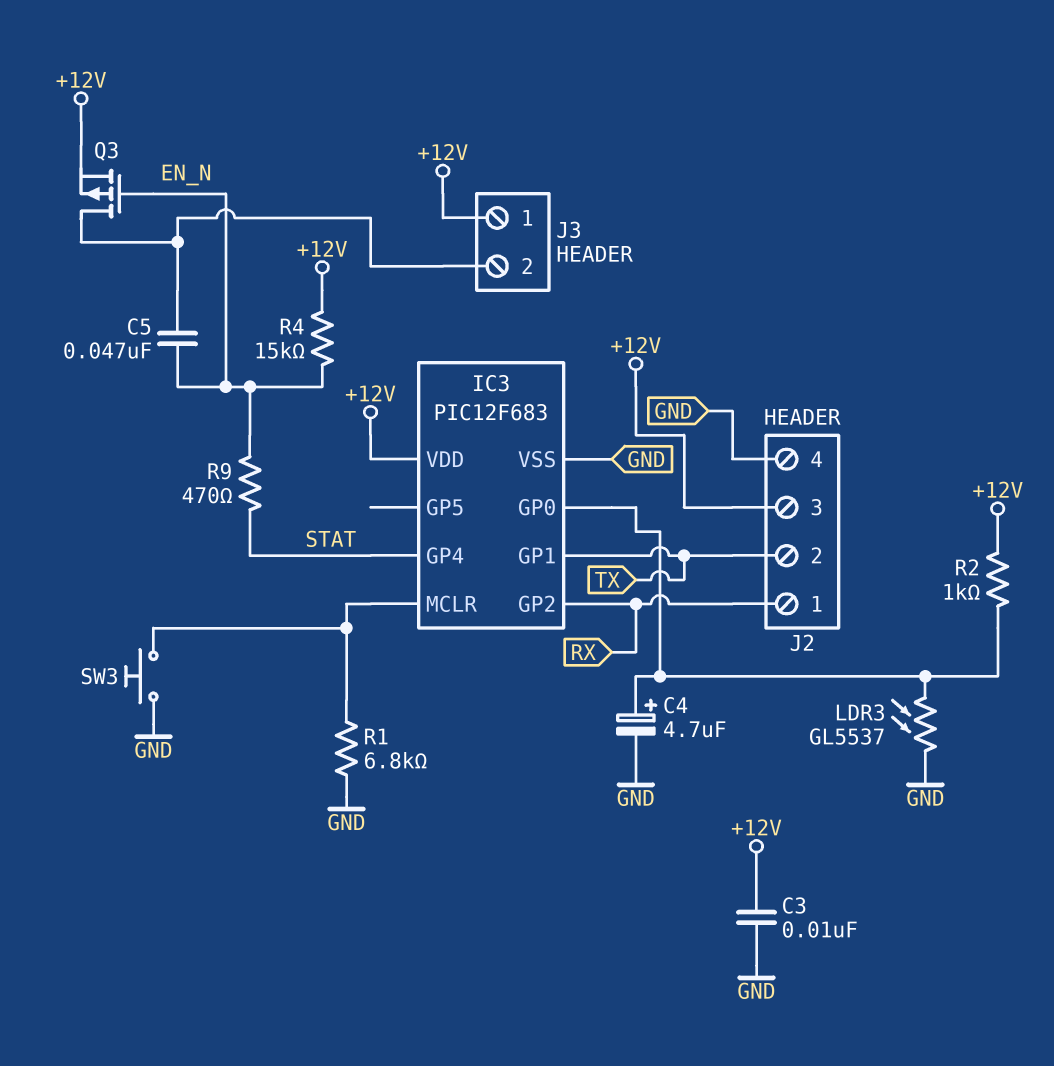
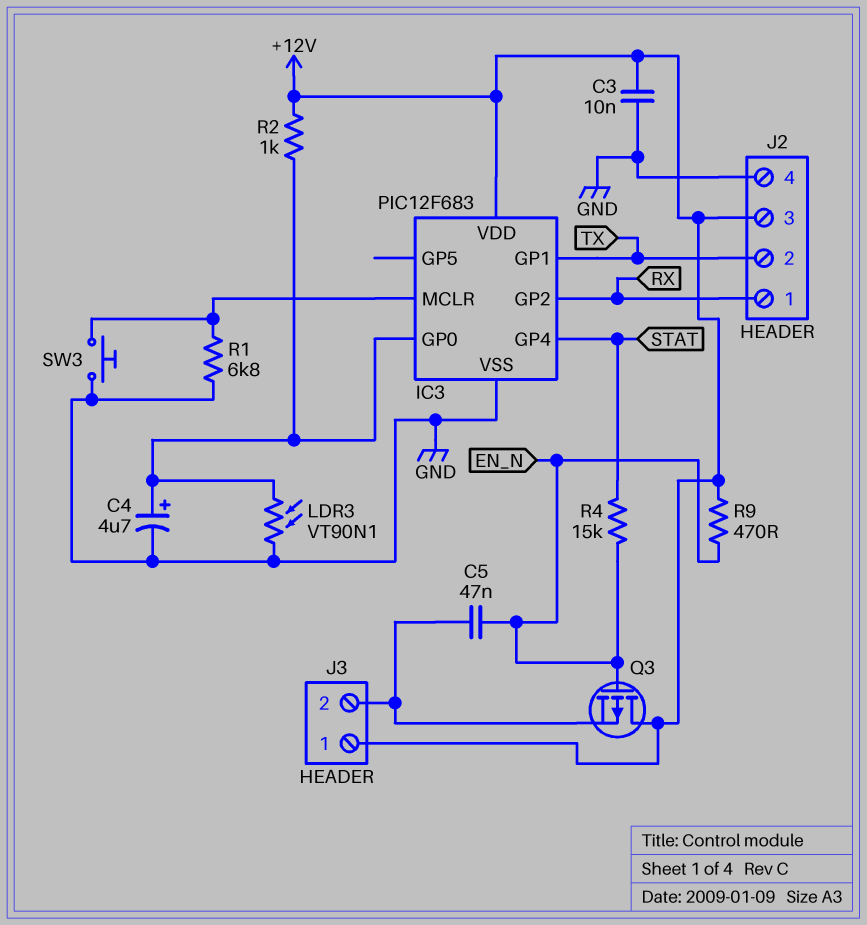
LDR3: GL5537 (GND, IC3/GP0) -> VT90N1 (GND, IC3/GP0)
Q3: PMOS (G EN_N, D J3/2, S +12V) -> PMOS (G EN_N, D +12V, S J3/2)
R4: 15k (+12V, EN_N) -> 15k (EN_N, STAT)
R9: 470 (EN_N, STAT) -> 470 (+12V, EN_N)

